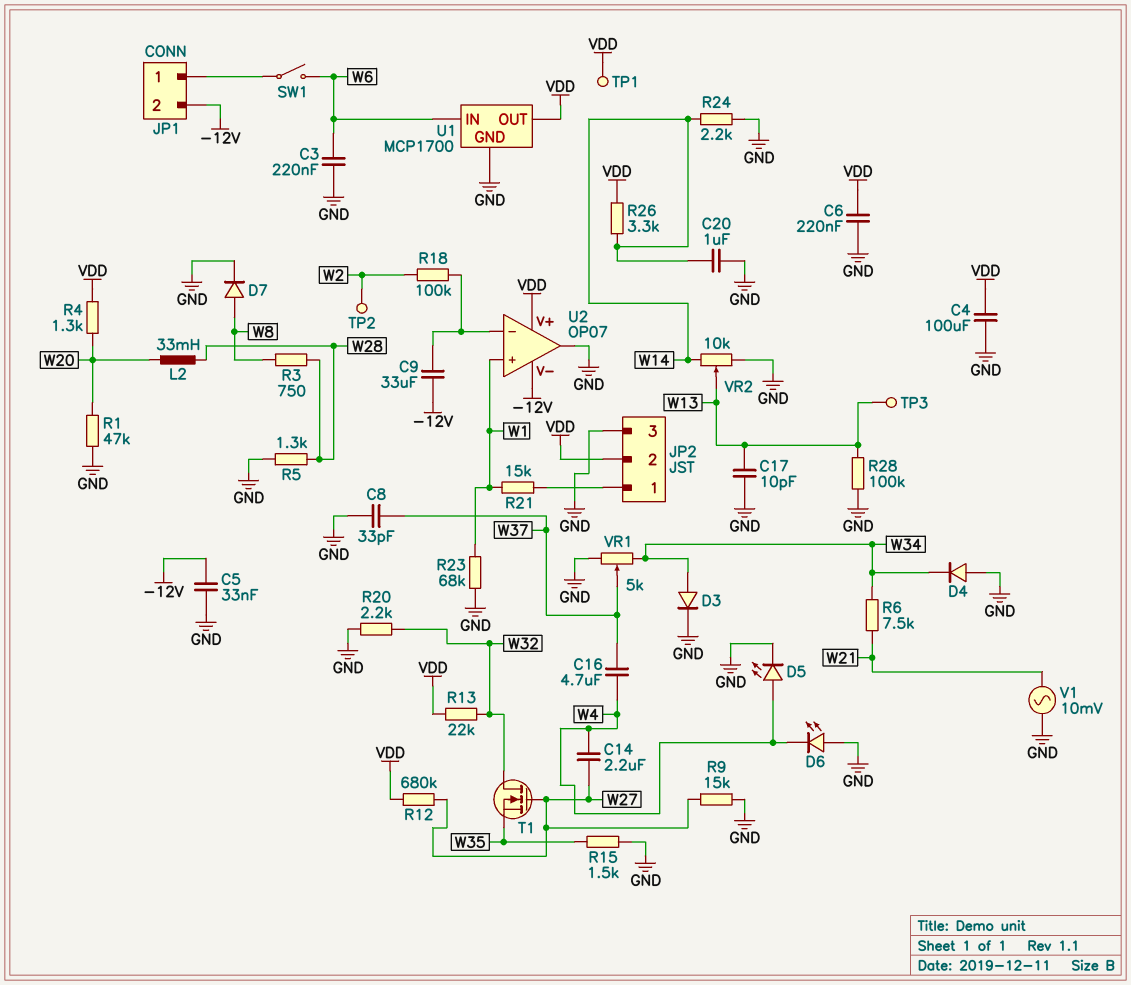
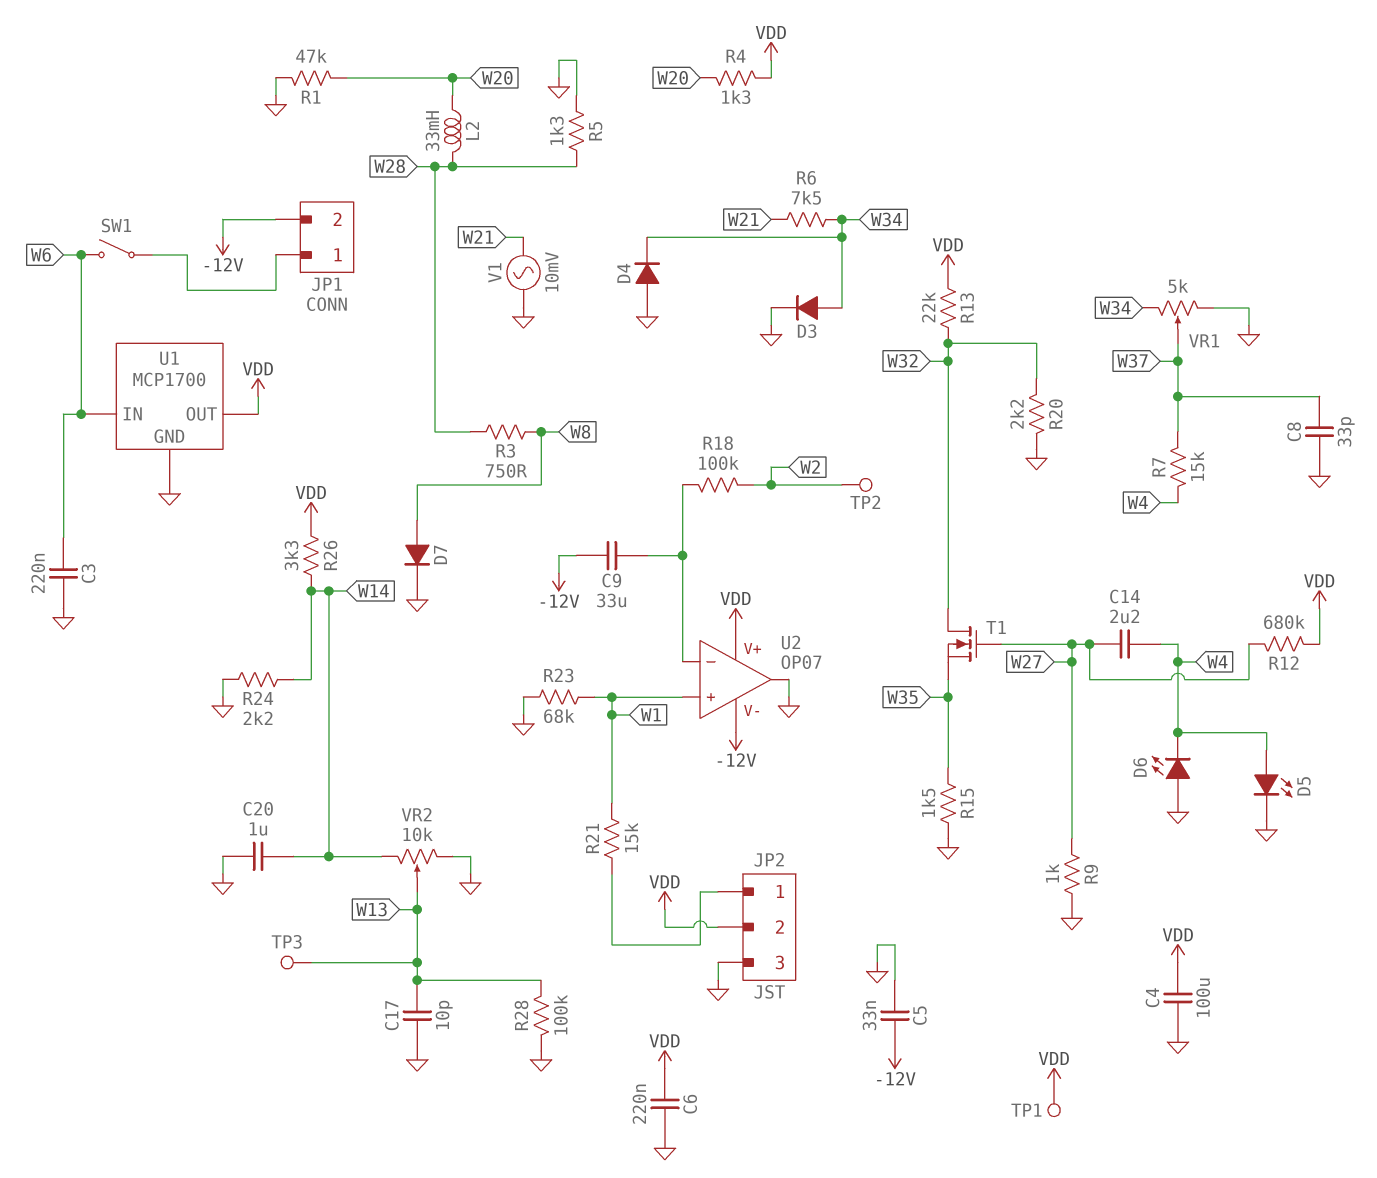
C16: 4.7uF (W4, W37) -> none
R7: none -> 15k (W4, W37)
R9: 15k (GND, W27) -> 1k (GND, W27)

